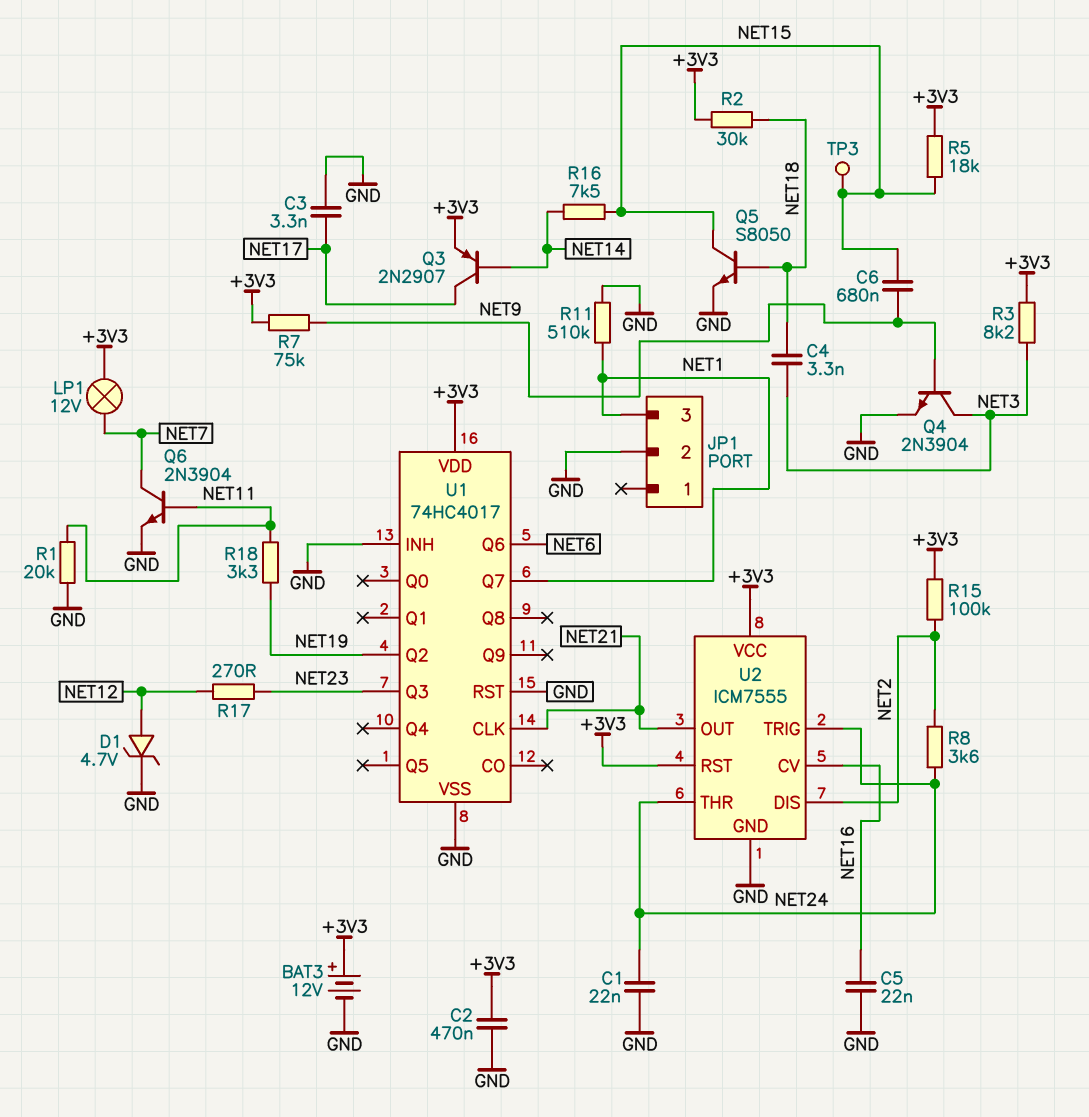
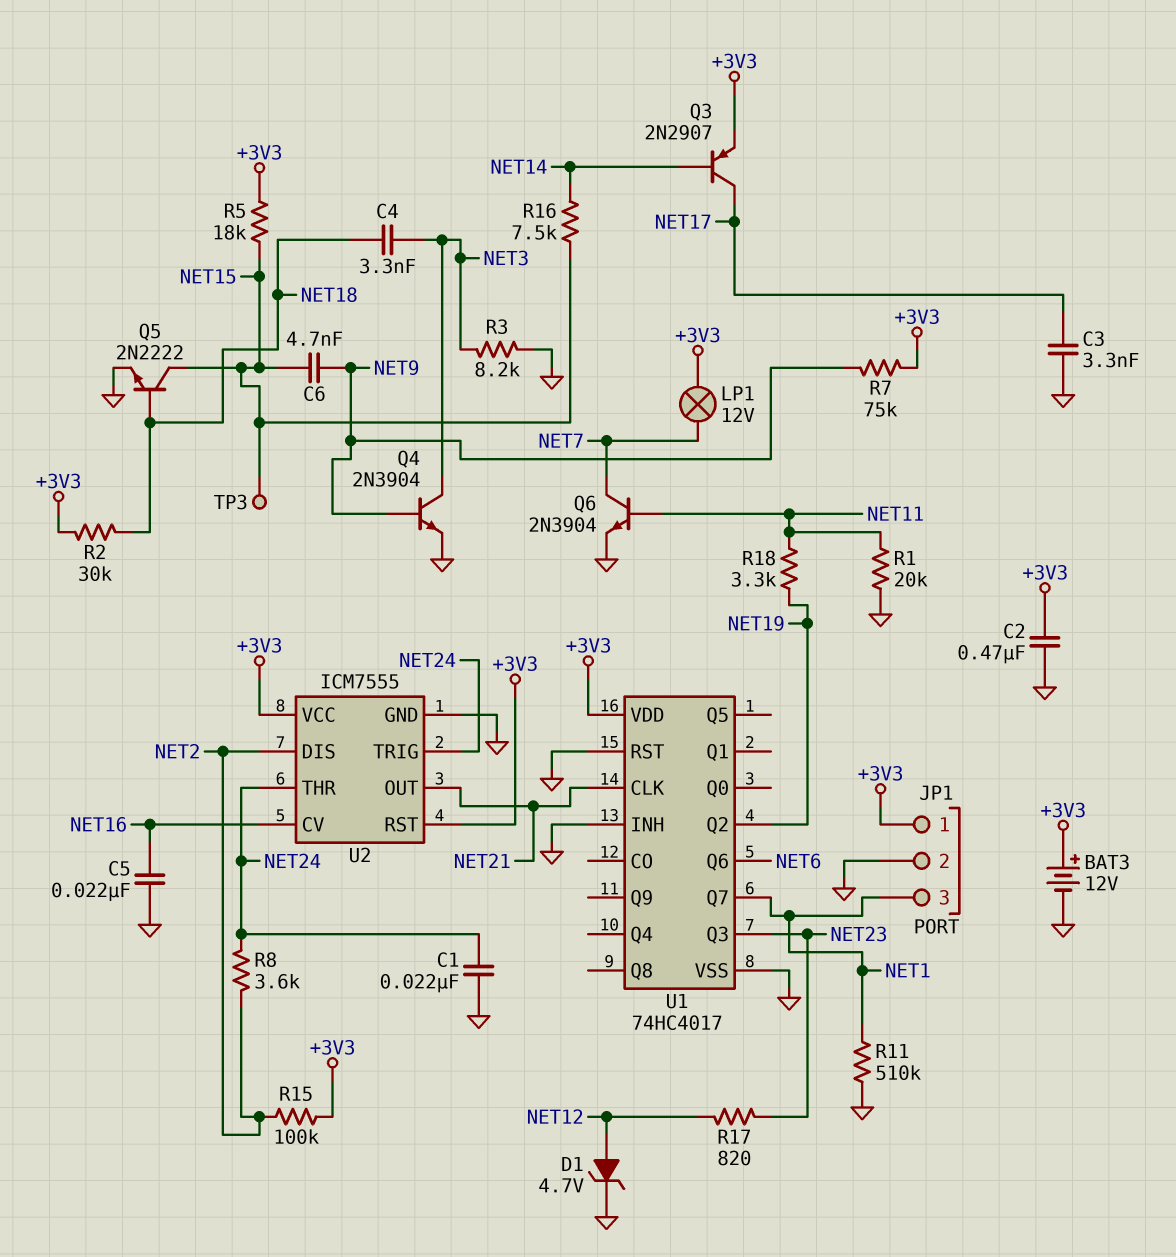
C6: 680nF (NET9, NET15) -> 4.7nF (NET9, NET15)
JP1 pin 1: none -> +3V3
Q5: NPN S8050 (B NET18, C NET15, E GND) -> NPN 2N2222 (B NET18, C NET15, E GND)
R3: 8.2k (+3V3, NET3) -> 8.2k (GND, NET3)
R17: 270 (NET12, NET23) -> 820 (NET12, NET23)

